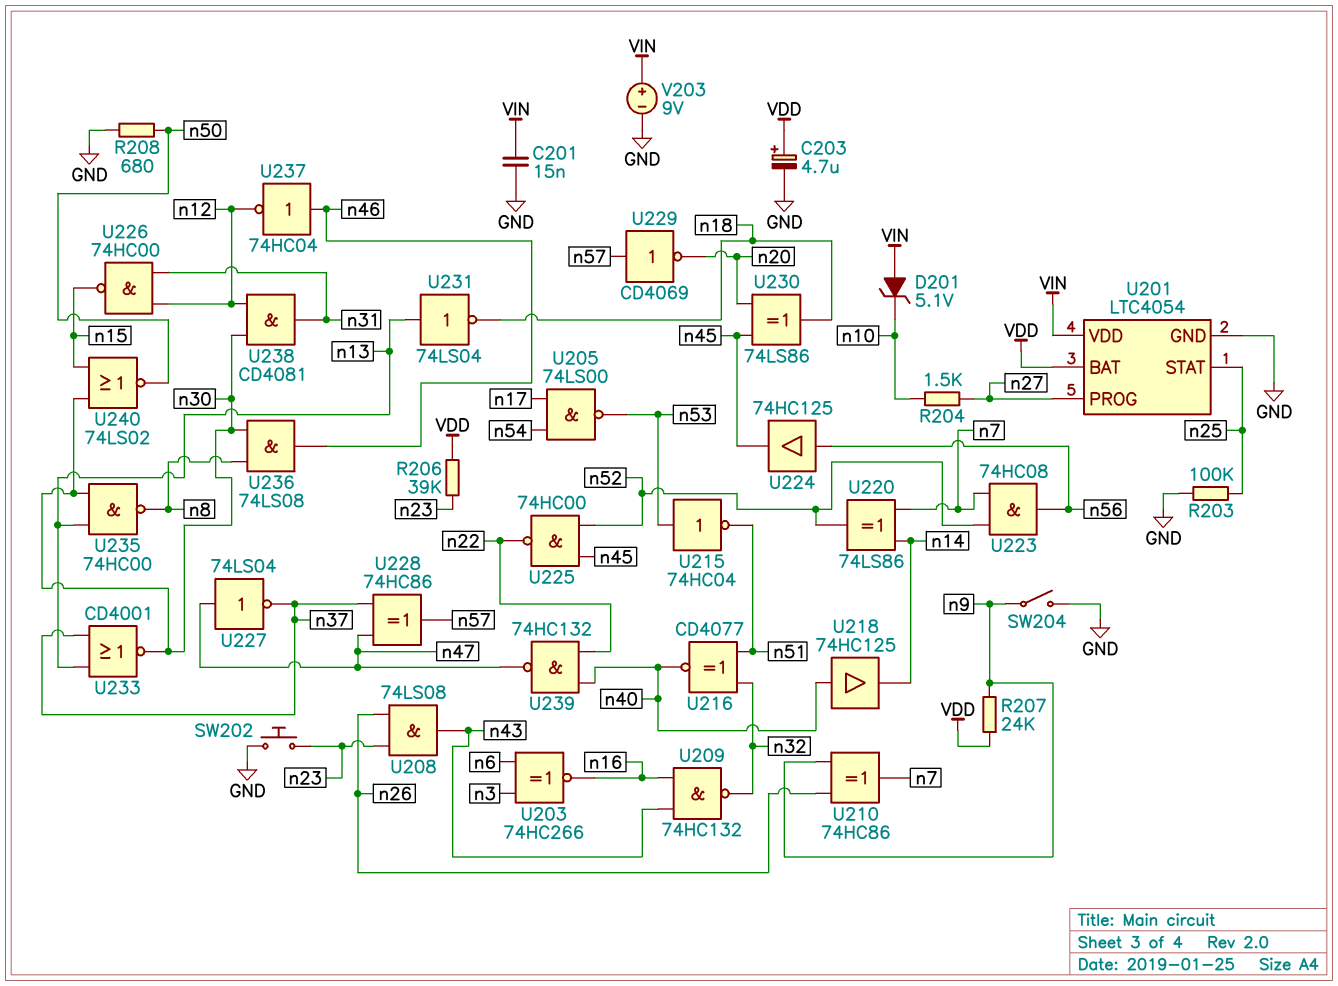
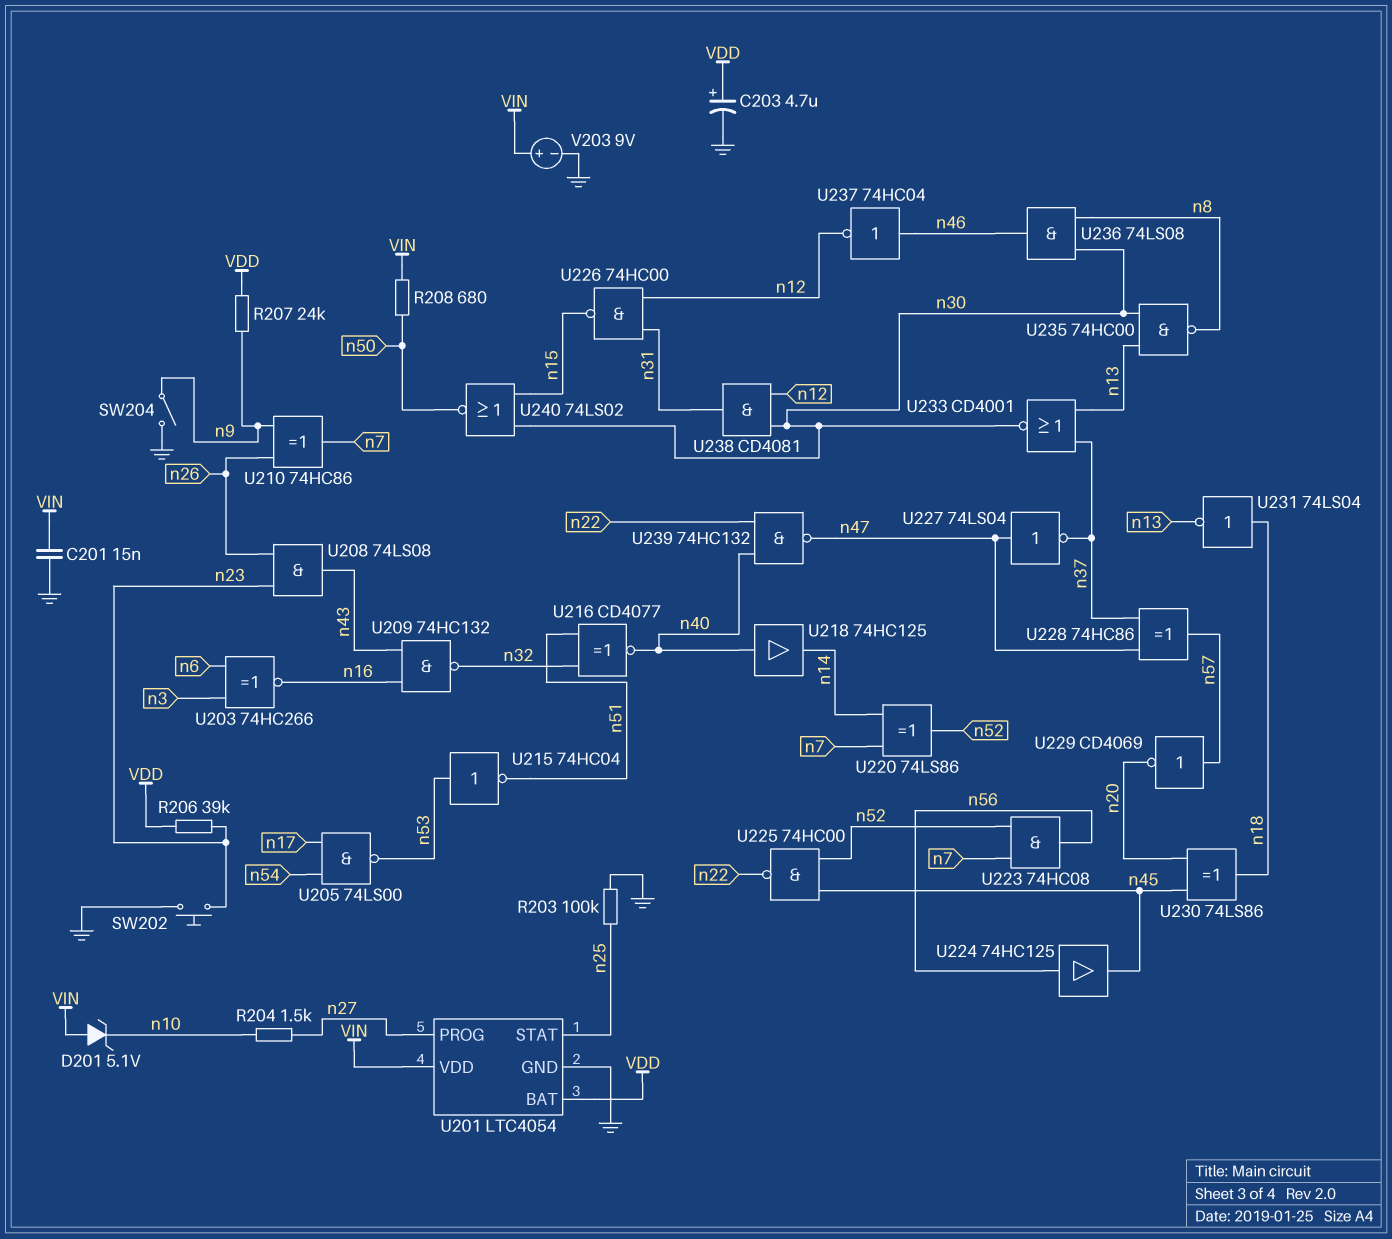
R208: 680 (GND, n50) -> 680 (VIN, n50)
U231: NOT 74LS04 (in n13, out n18) -> NOT 74LS04 (in n18, out n13)

